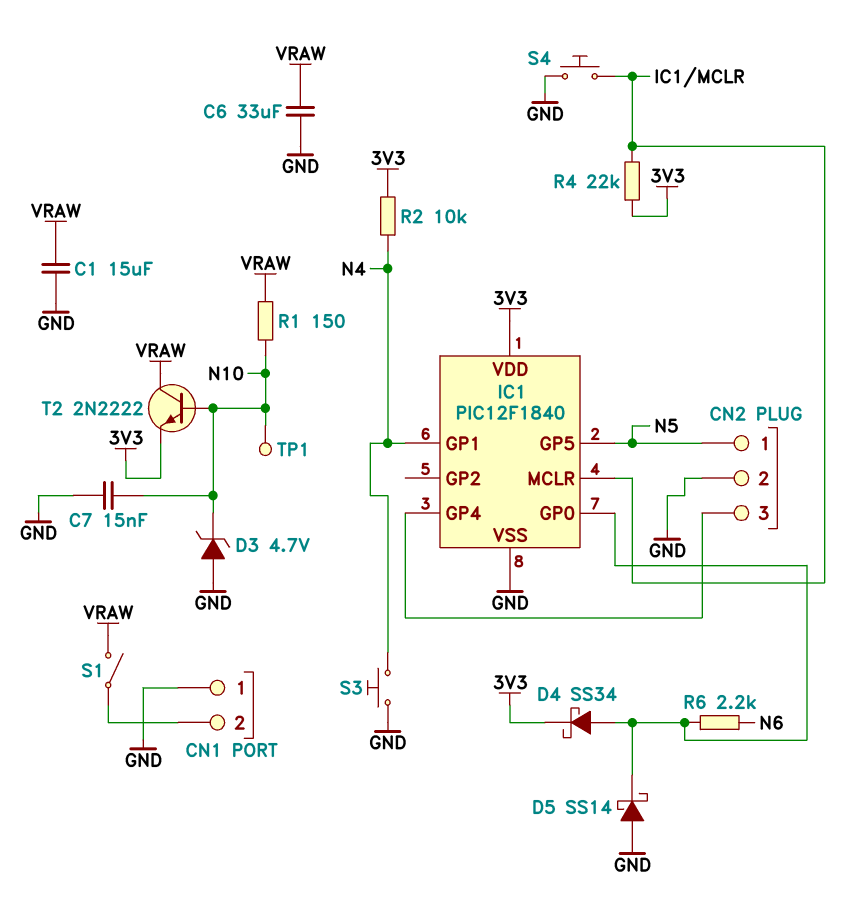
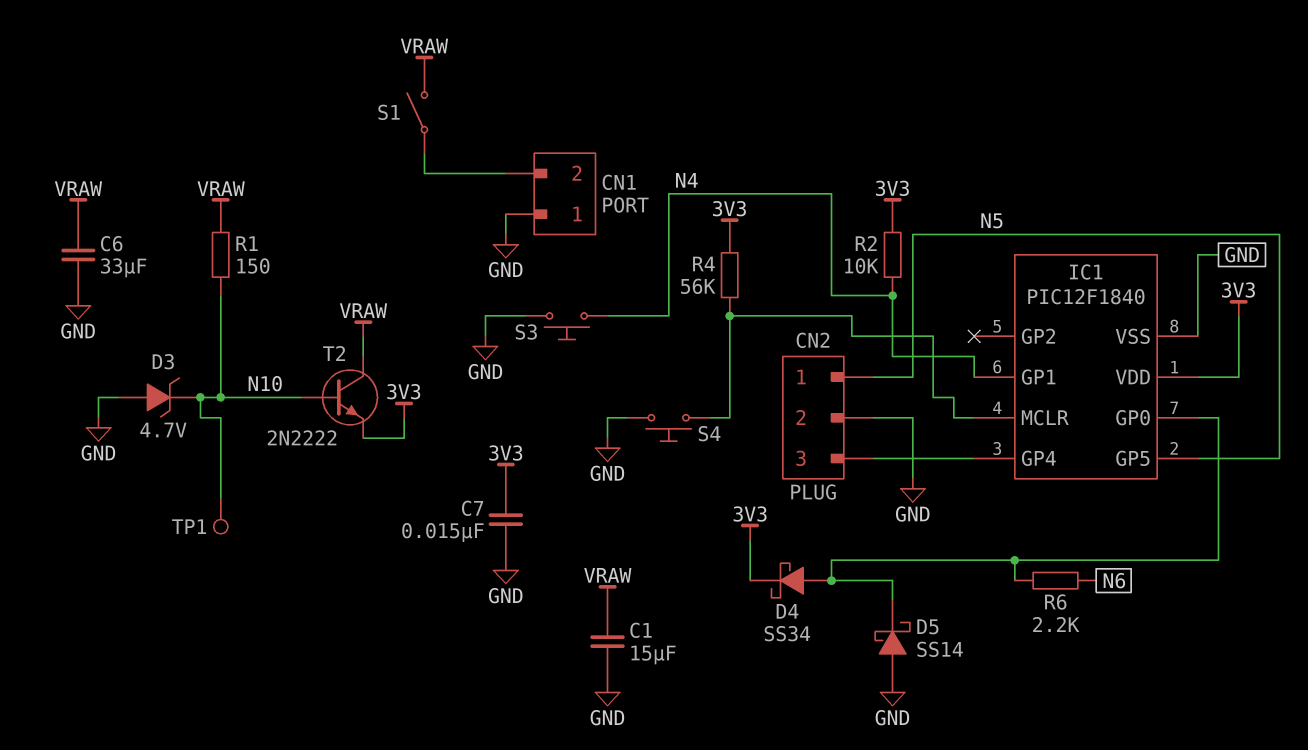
C7: 15nF (GND, N10) -> 15nF (3V3, GND)
R4: 22k (3V3, IC1/MCLR) -> 56k (3V3, IC1/MCLR)

